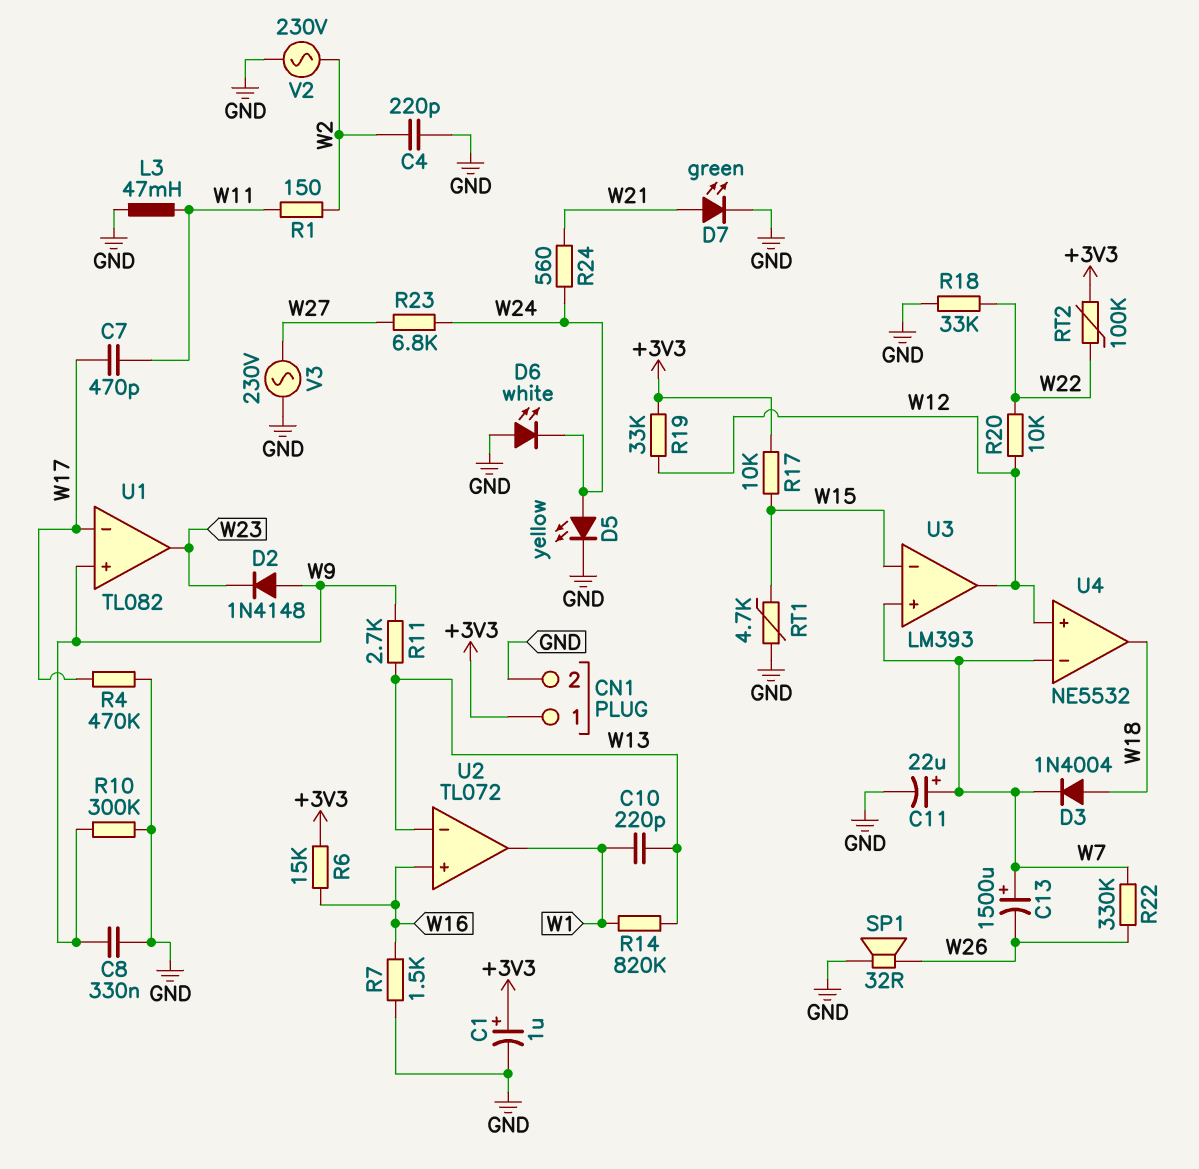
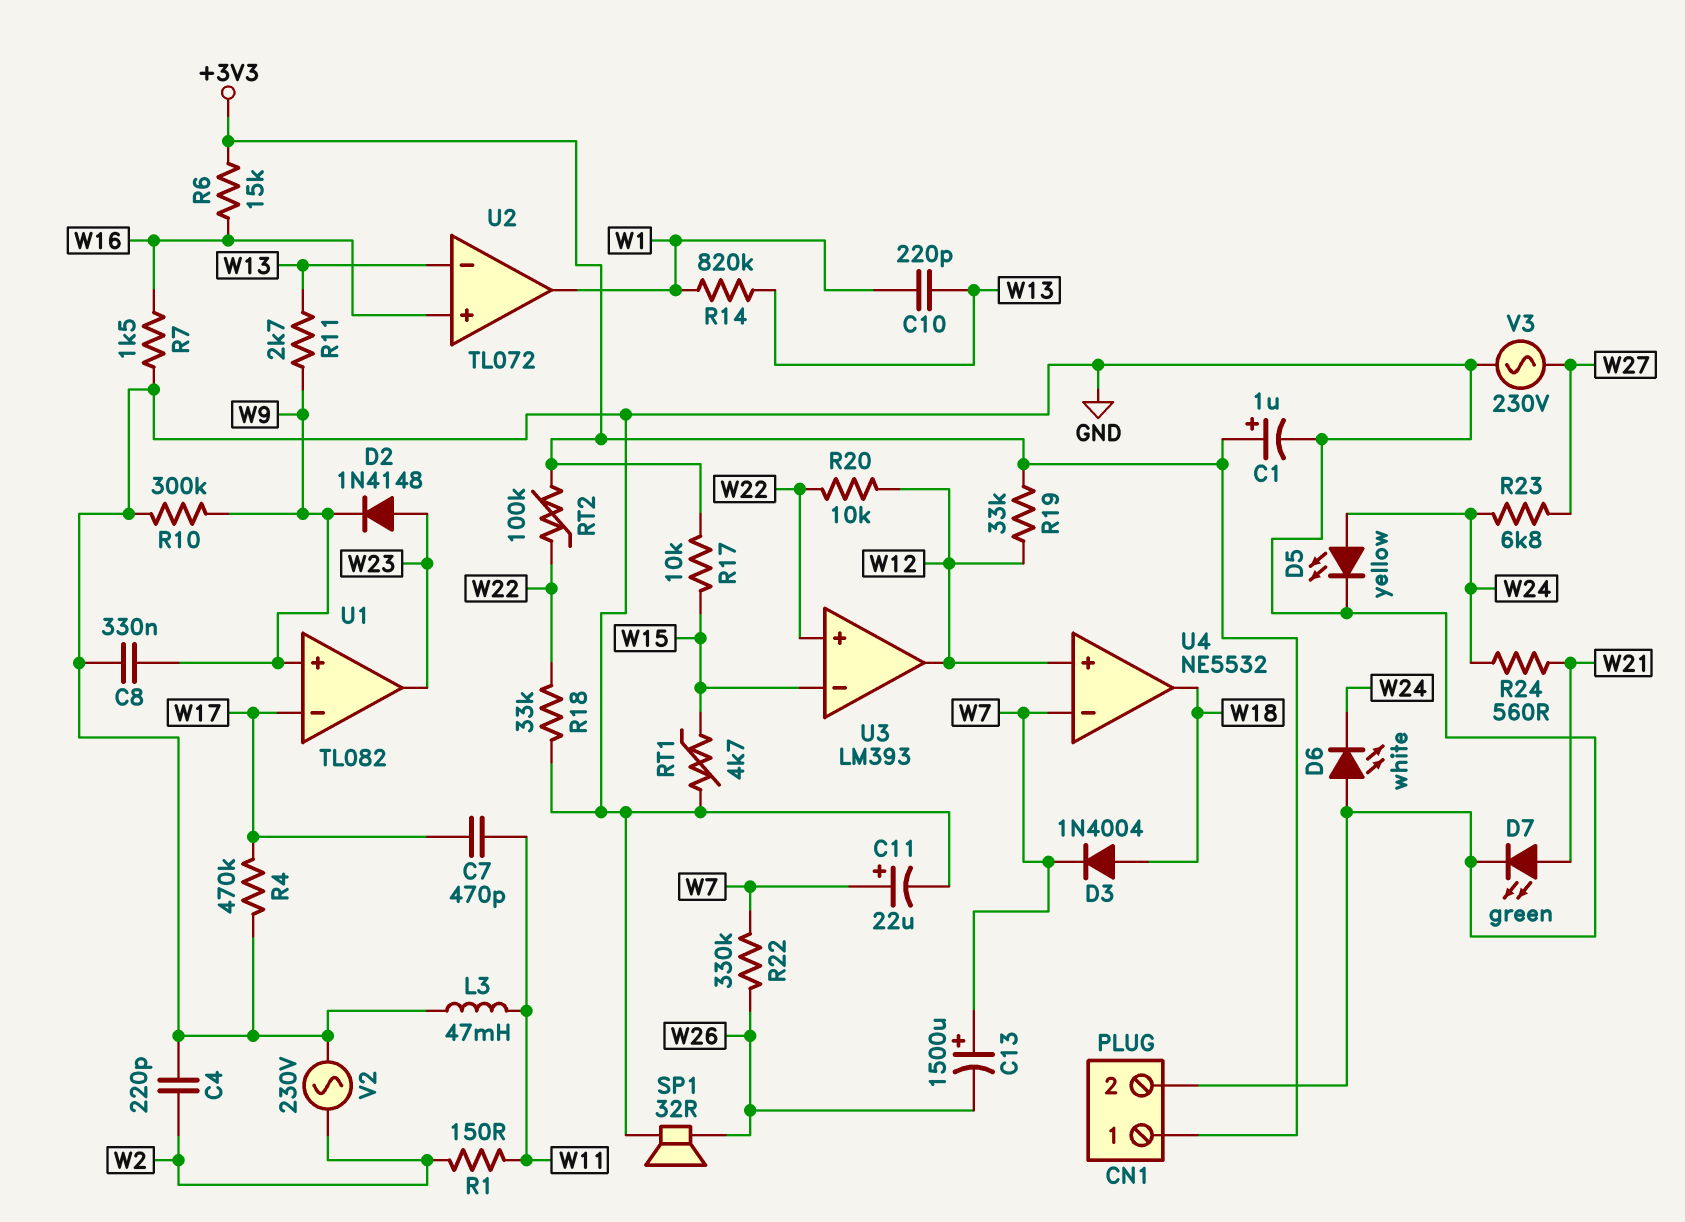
D2: diode 1N4148 (A W9, K W23) -> diode 1N4148 (A W23, K W9)
U3 pin in+: W7 -> W22

